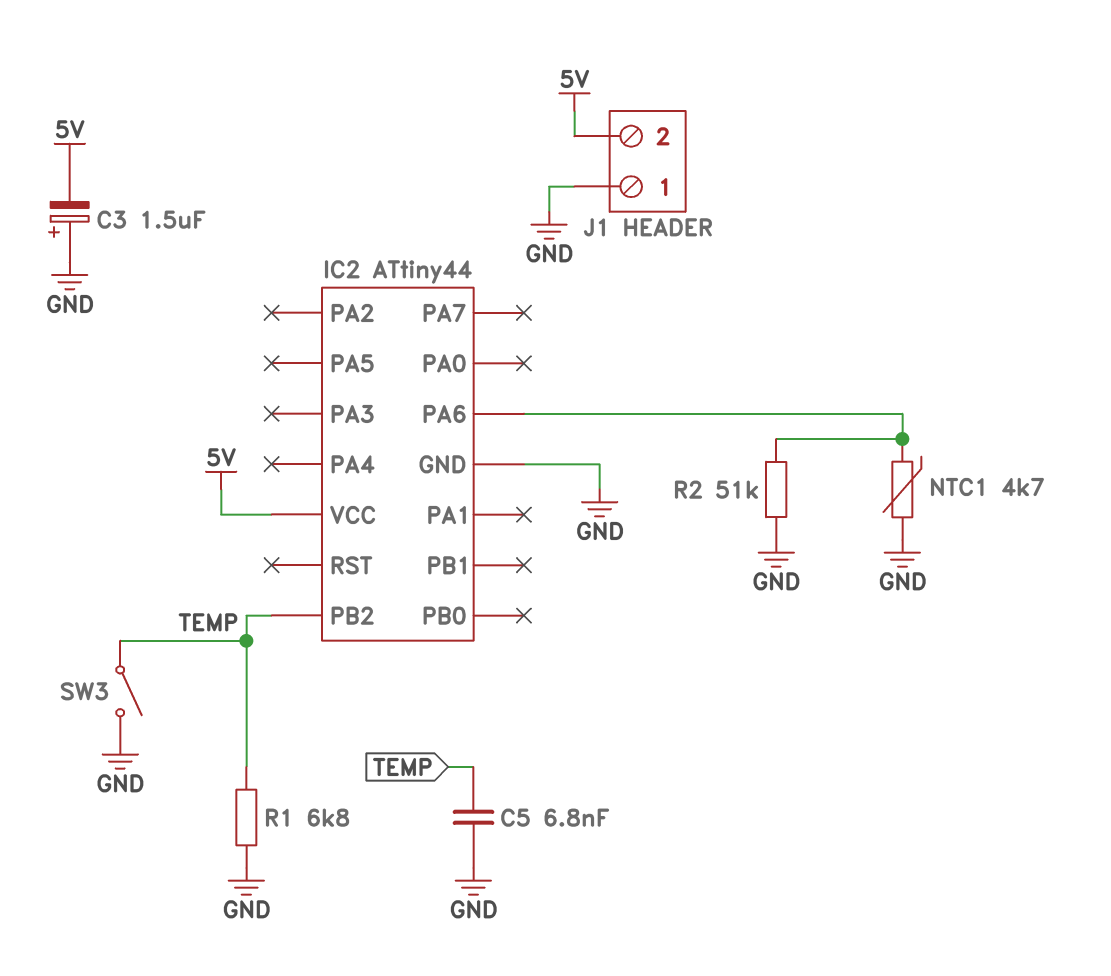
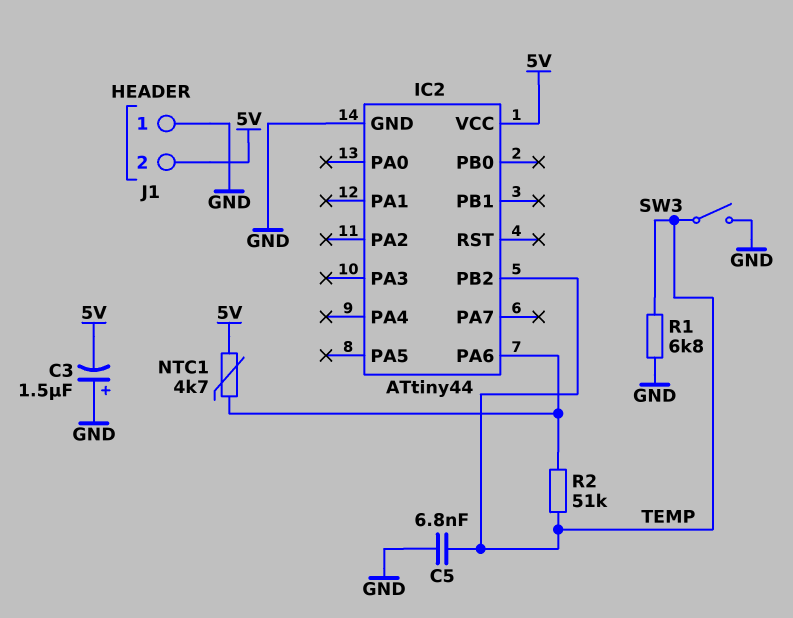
NTC1: 4.7k (GND, IC2/PA6) -> 4.7k (5V, IC2/PA6)
R2: 51k (GND, IC2/PA6) -> 51k (IC2/PA6, TEMP)

